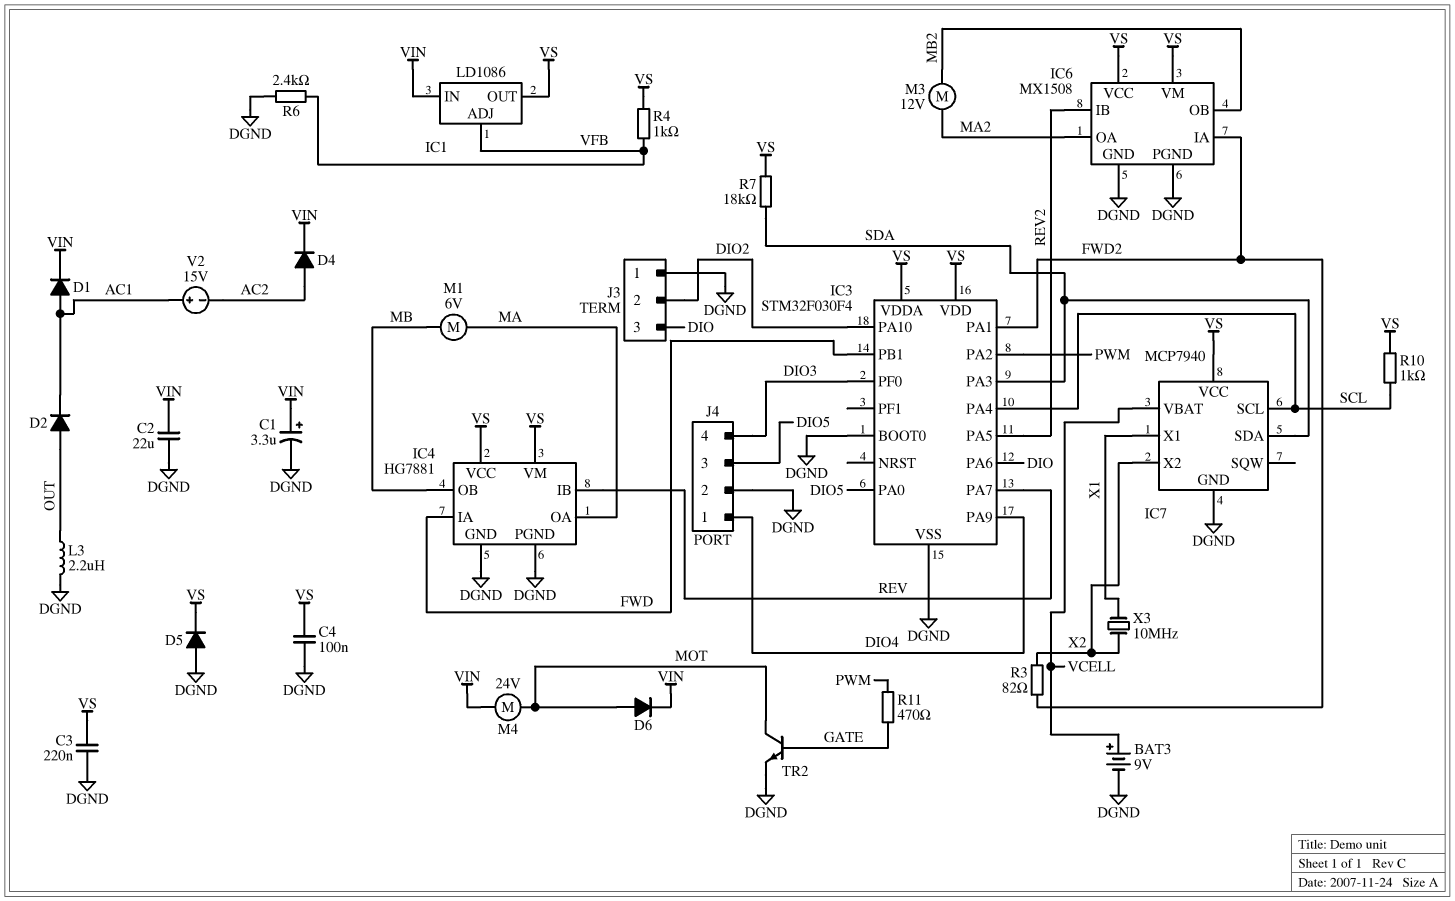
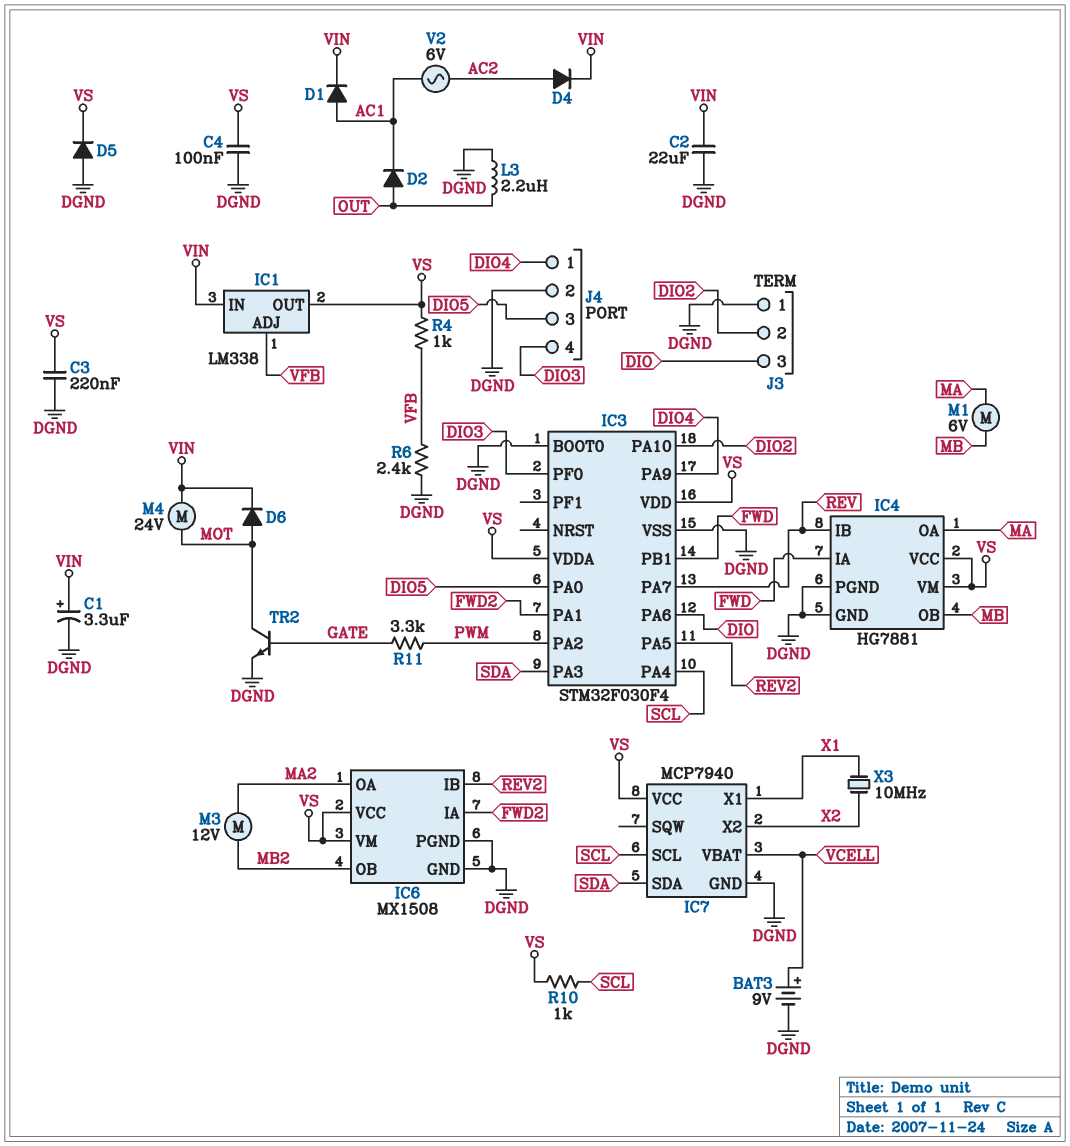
IC1: LD1086 -> LM338
R3: 82 (FWD2, X2) -> none
R7: 18k (SDA, VS) -> none
R11: 470 (GATE, PWM) -> 3.3k (GATE, PWM)
V2: 15V (plus AC1, minus AC2) -> AC 6V (AC1, AC2)

